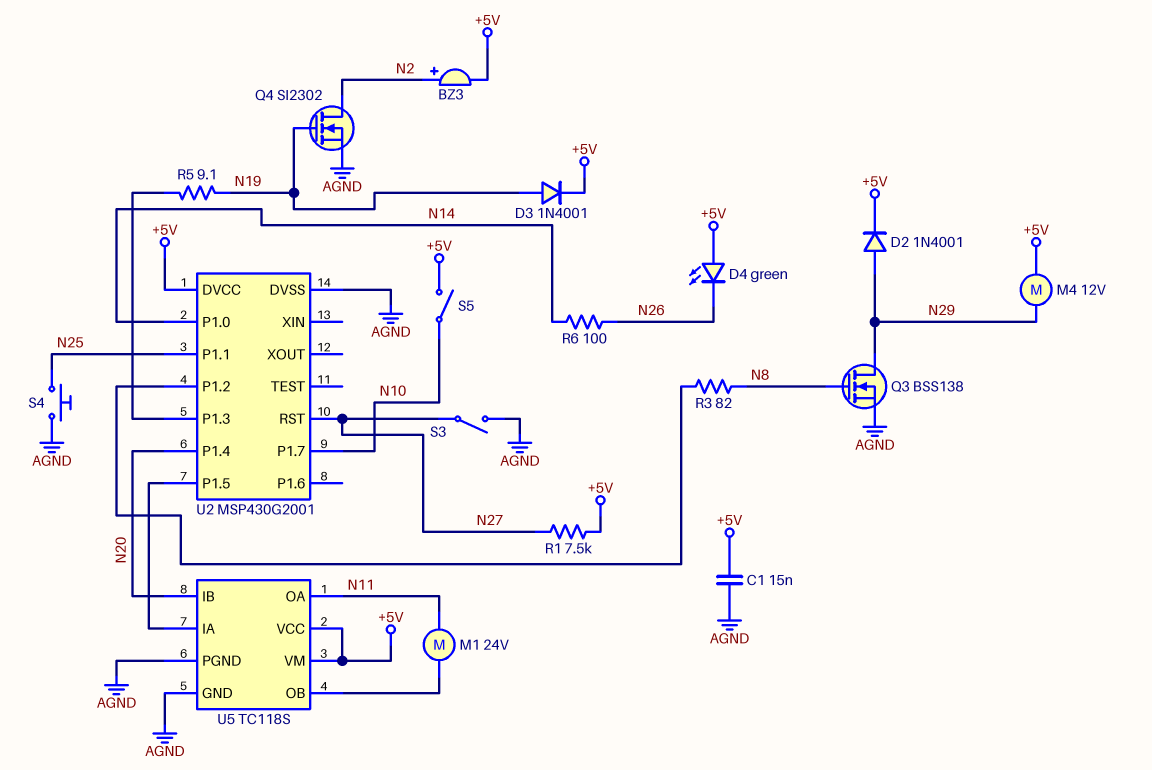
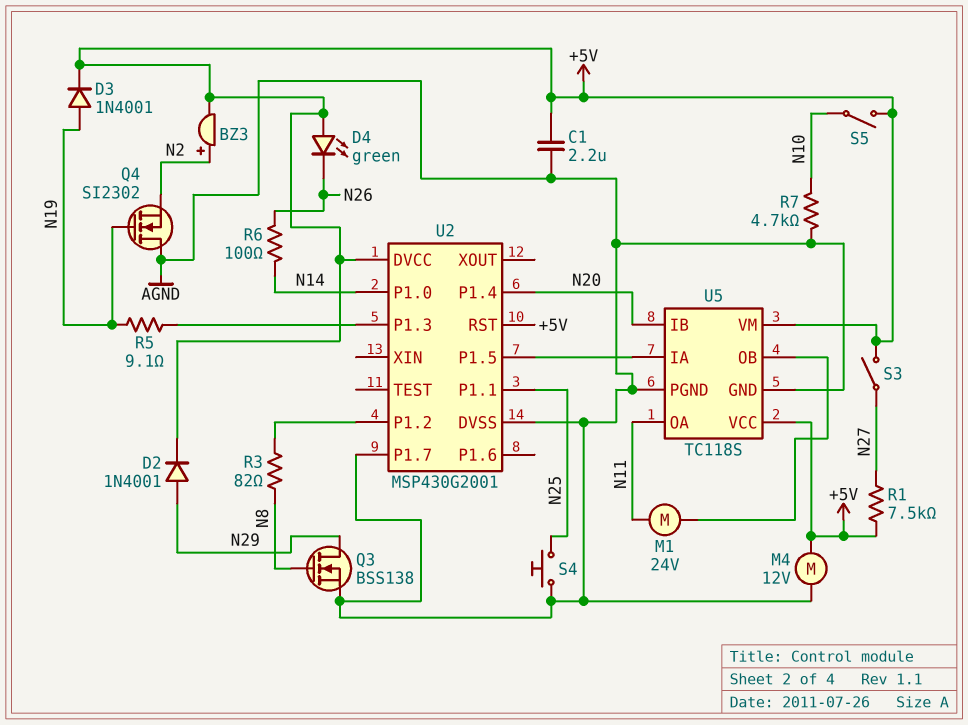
C1: 15nF (+5V, AGND) -> 2.2uF (+5V, AGND)
M4: motor 12V (+5V, N29) -> motor 12V (+5V, AGND)
Q4: NMOS SI2302 (G N19, D N2, S AGND) -> NMOS SI2302 (G N19, D AGND, S N2)
R7: none -> 4.7k (AGND, N10)
S3: switch (AGND, N27) -> switch (+5V, N27)
U2 pin P1.7: N10 -> AGND
U2 pin RST: N27 -> +5V

